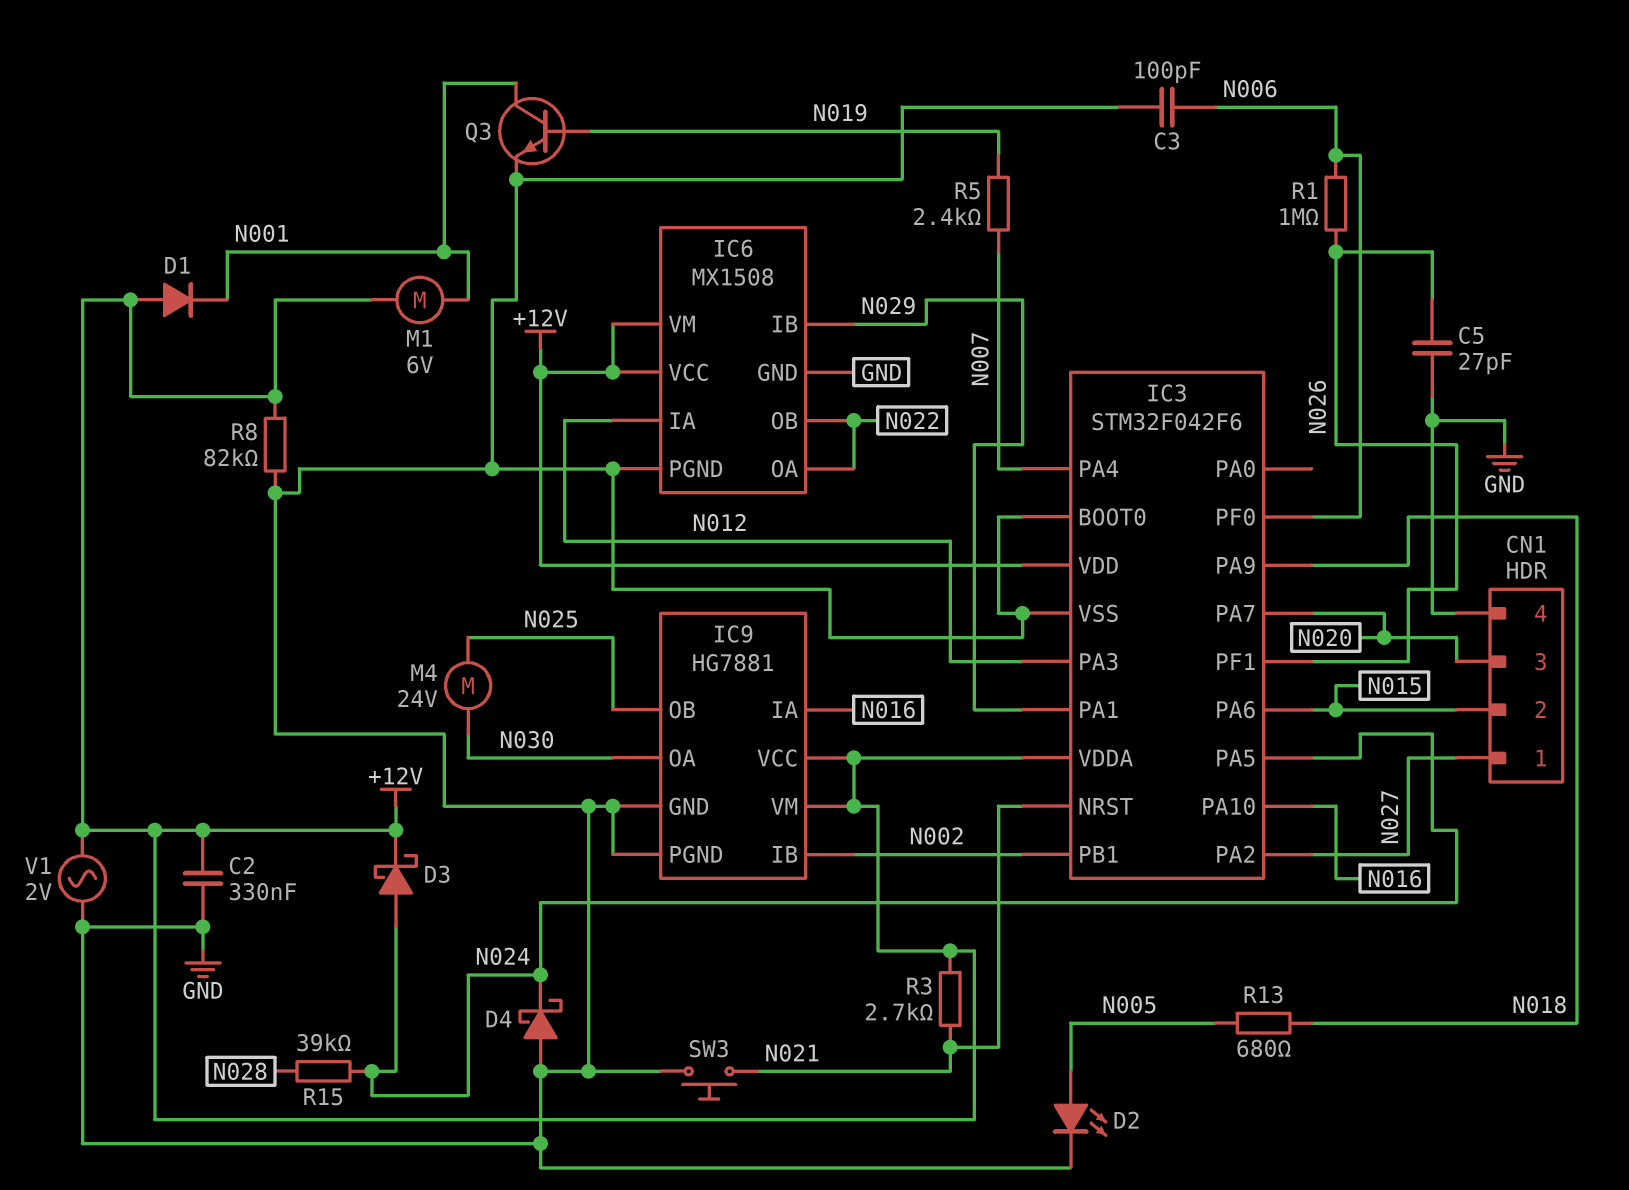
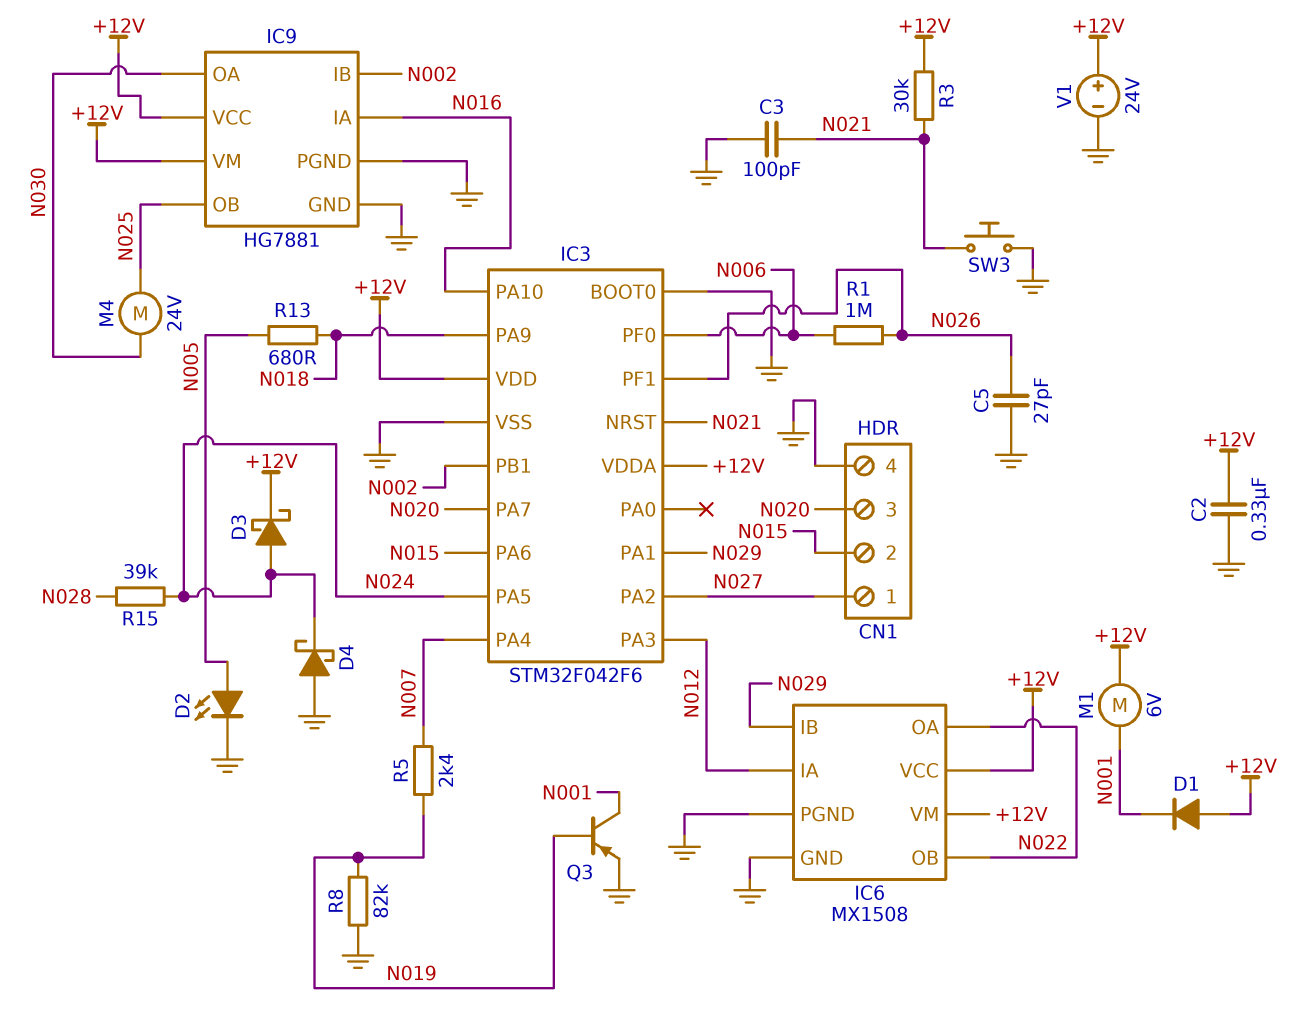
C3: 100pF (GND, N006) -> 100pF (GND, N021)
Q3: NPN (B N019, C N001, E GND) -> PNP (B N019, C N001, E GND)
R3: 2.7k (+12V, N021) -> 30k (+12V, N021)
R8: 82k (+12V, GND) -> 82k (GND, N019)
V1: AC 2V (+12V, GND) -> 24V (plus +12V, minus GND)

